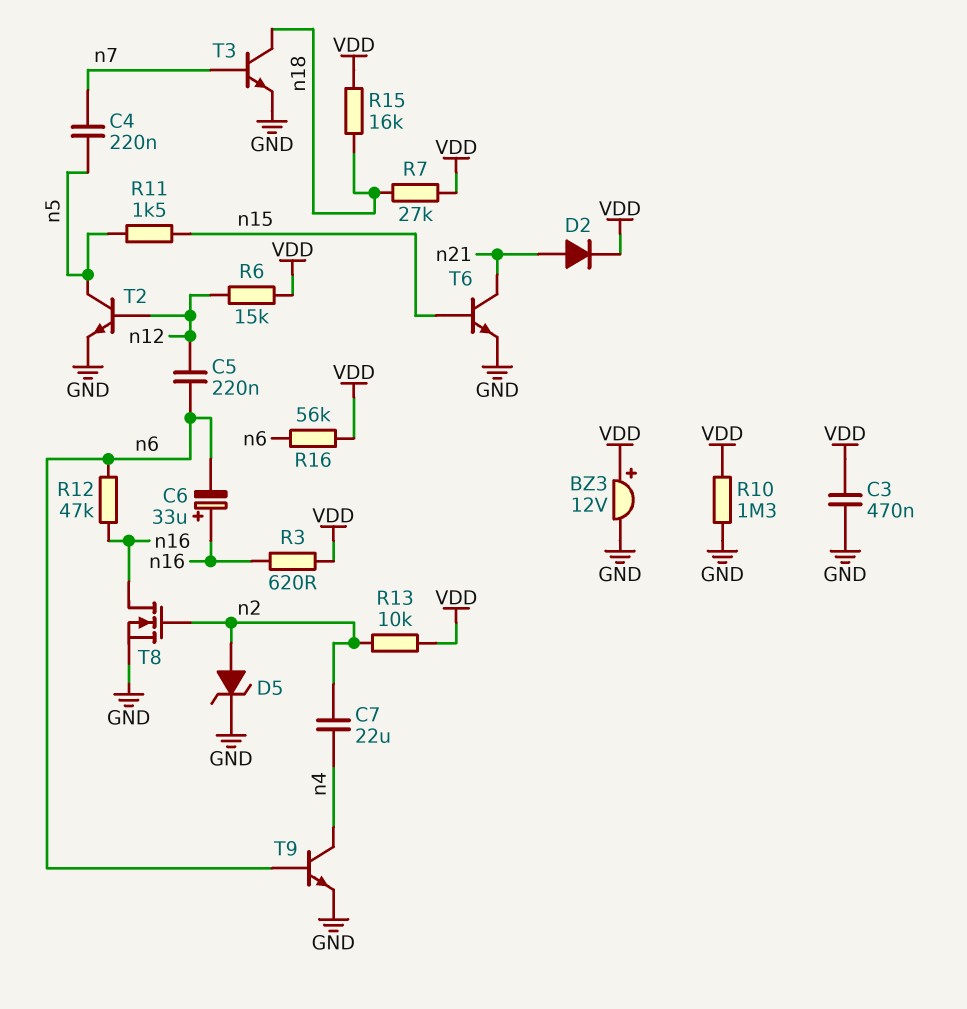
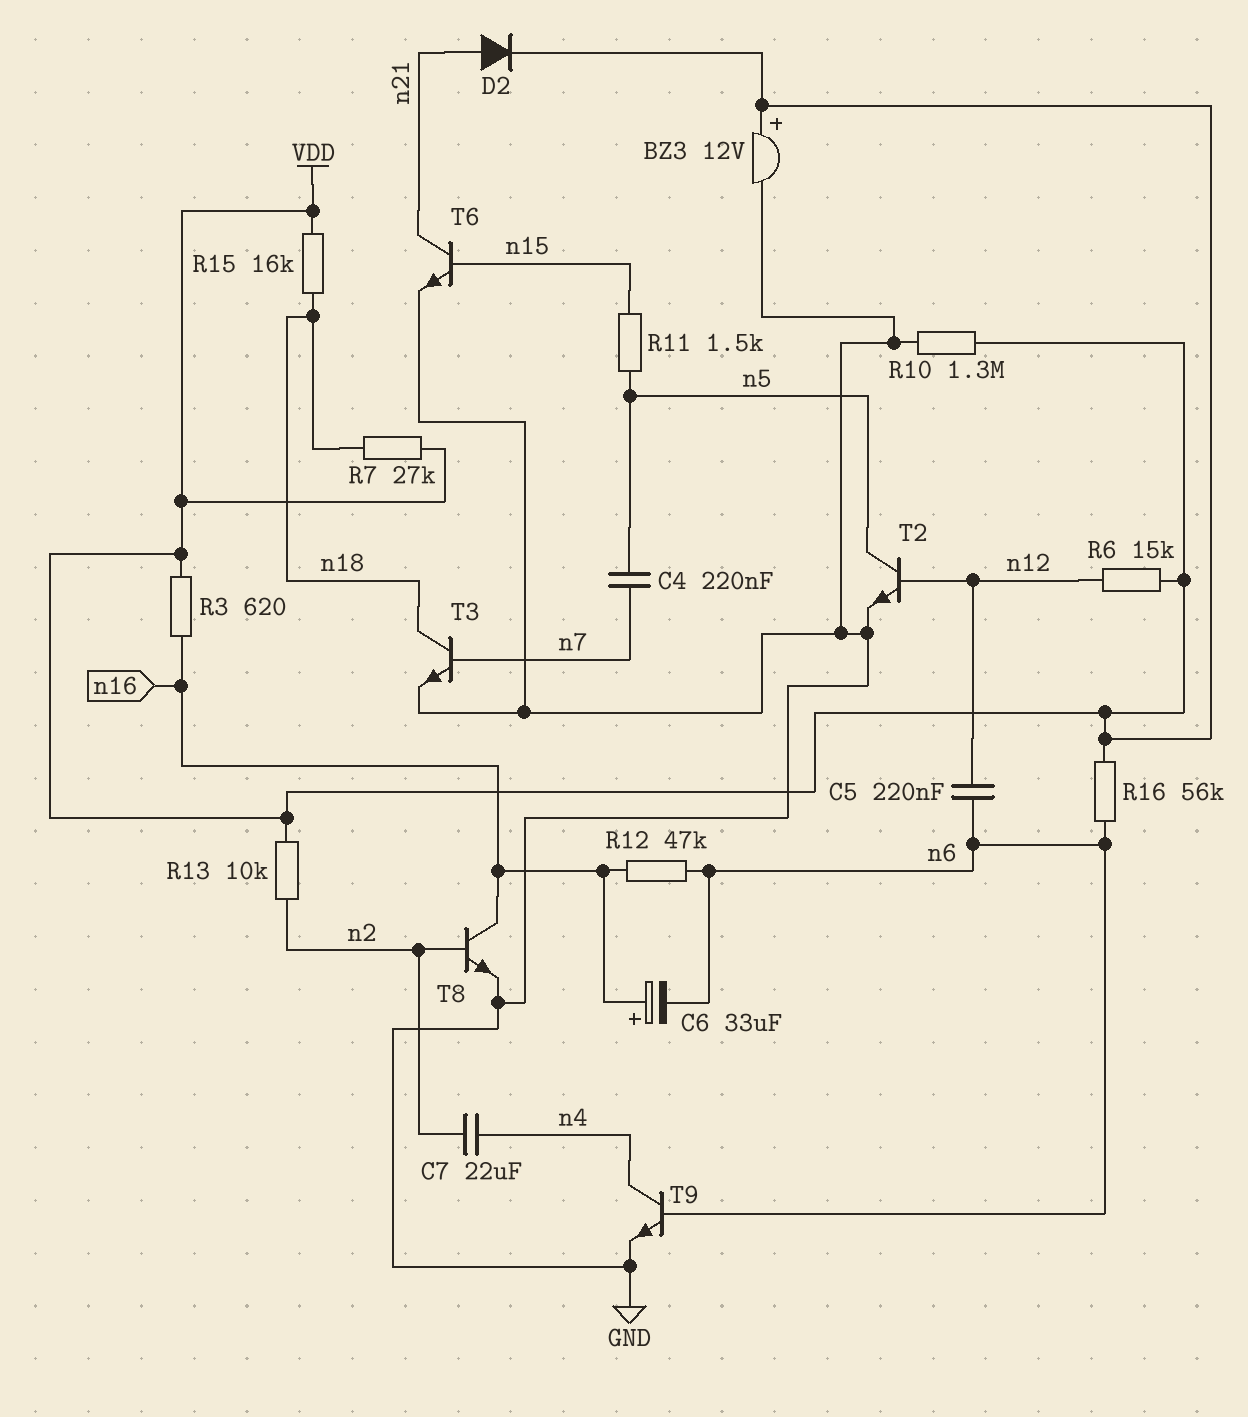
C3: 470nF (GND, VDD) -> none
D5: zener (A n2, K GND) -> none
T8: NMOS (G n2, D n16, S GND) -> NPN (B n2, C n16, E GND)

